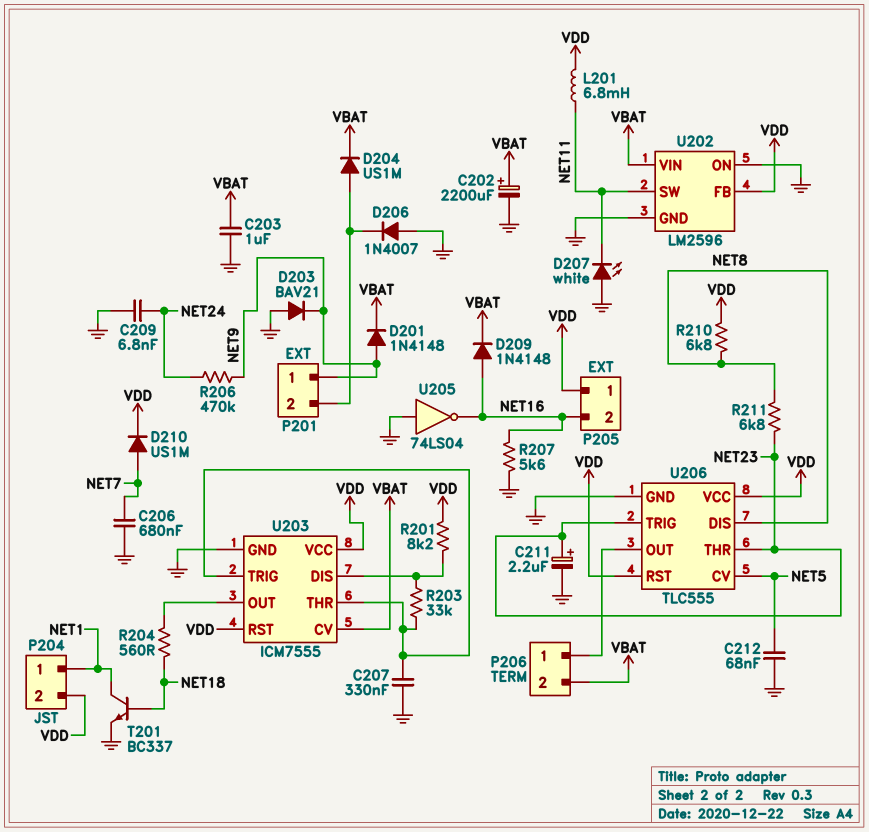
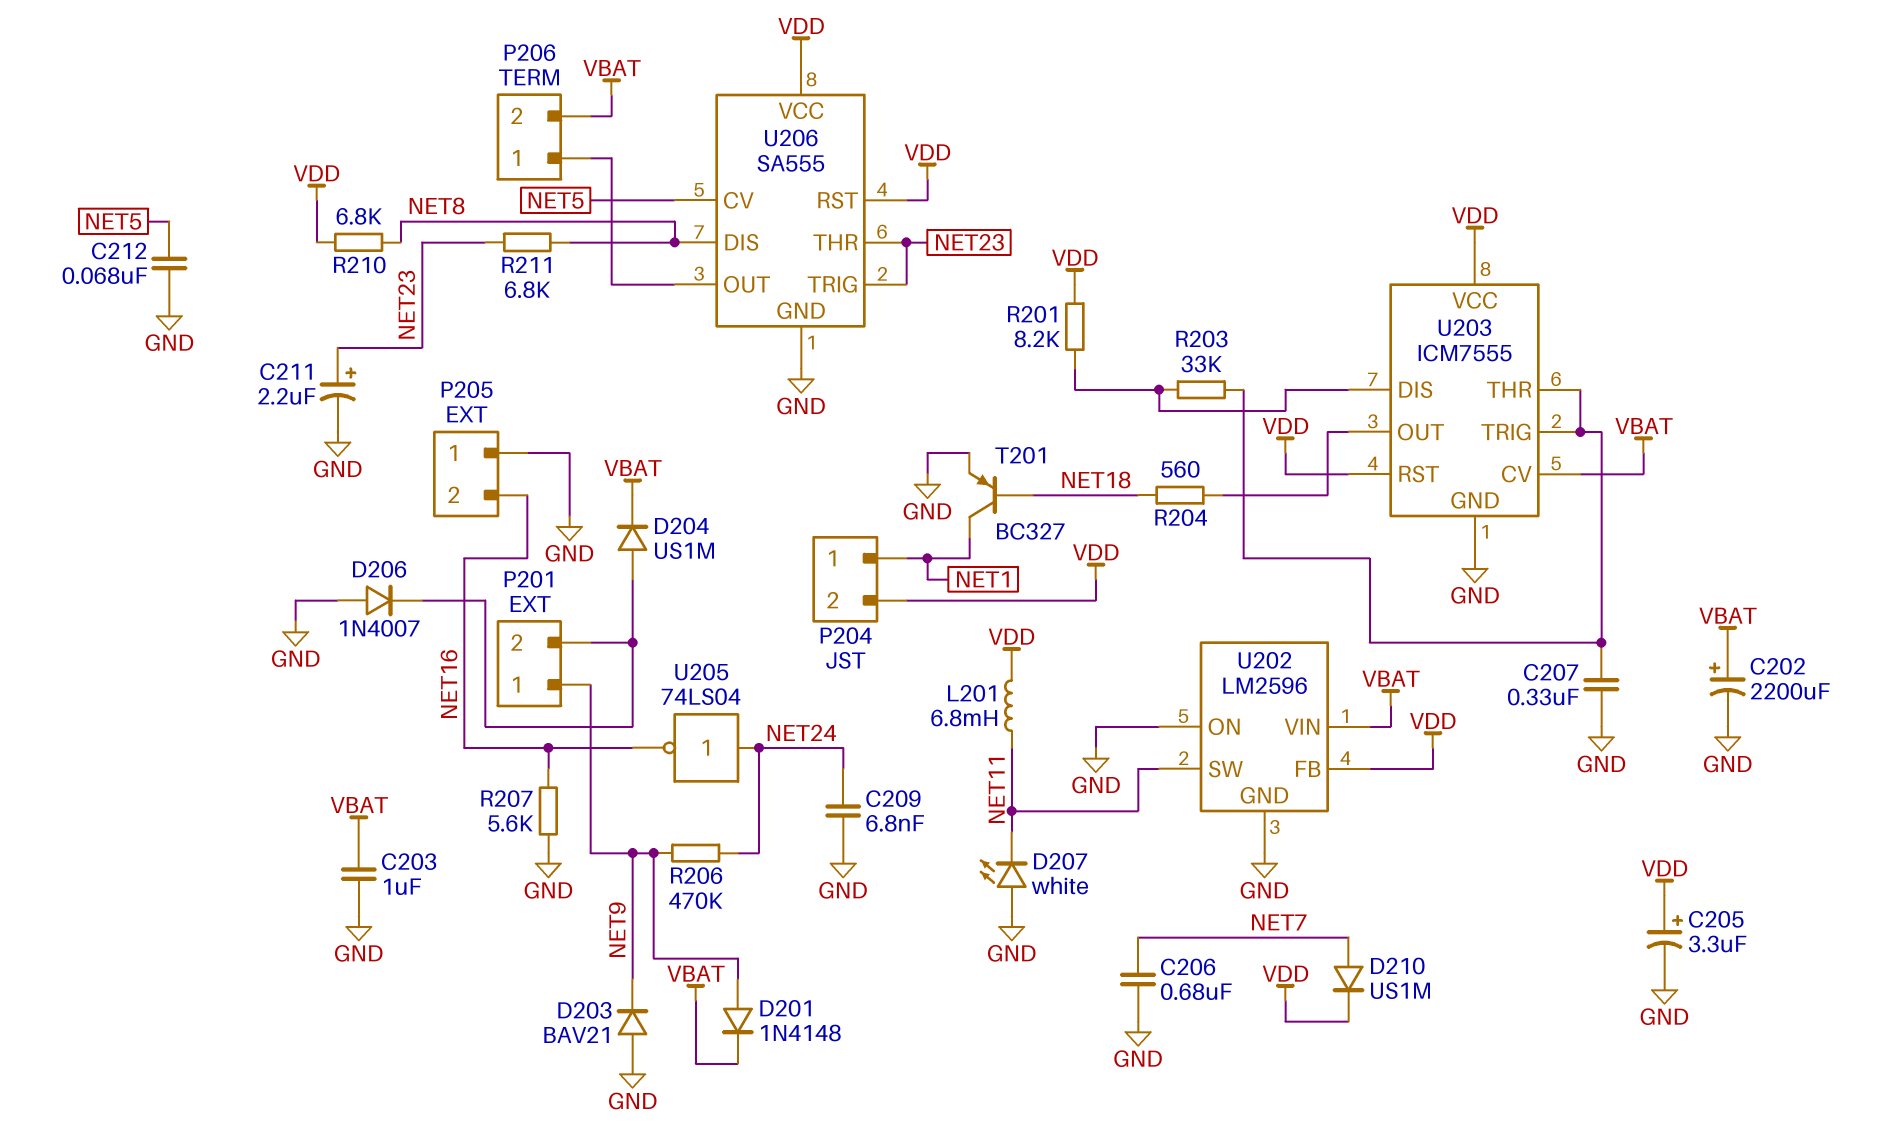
C205: none -> 3.3uF (plus VDD, minus GND)
D209: diode 1N4148 (A NET16, K VBAT) -> none
P205 pin 1: VDD -> GND
T201: NPN BC337 (B NET18, C NET1, E GND) -> PNP BC327 (B NET18, C NET1, E GND)
U205: NOT 74LS04 (in GND, out NET16) -> NOT 74LS04 (in NET24, out NET16)
U206: TLC555 -> SA555

